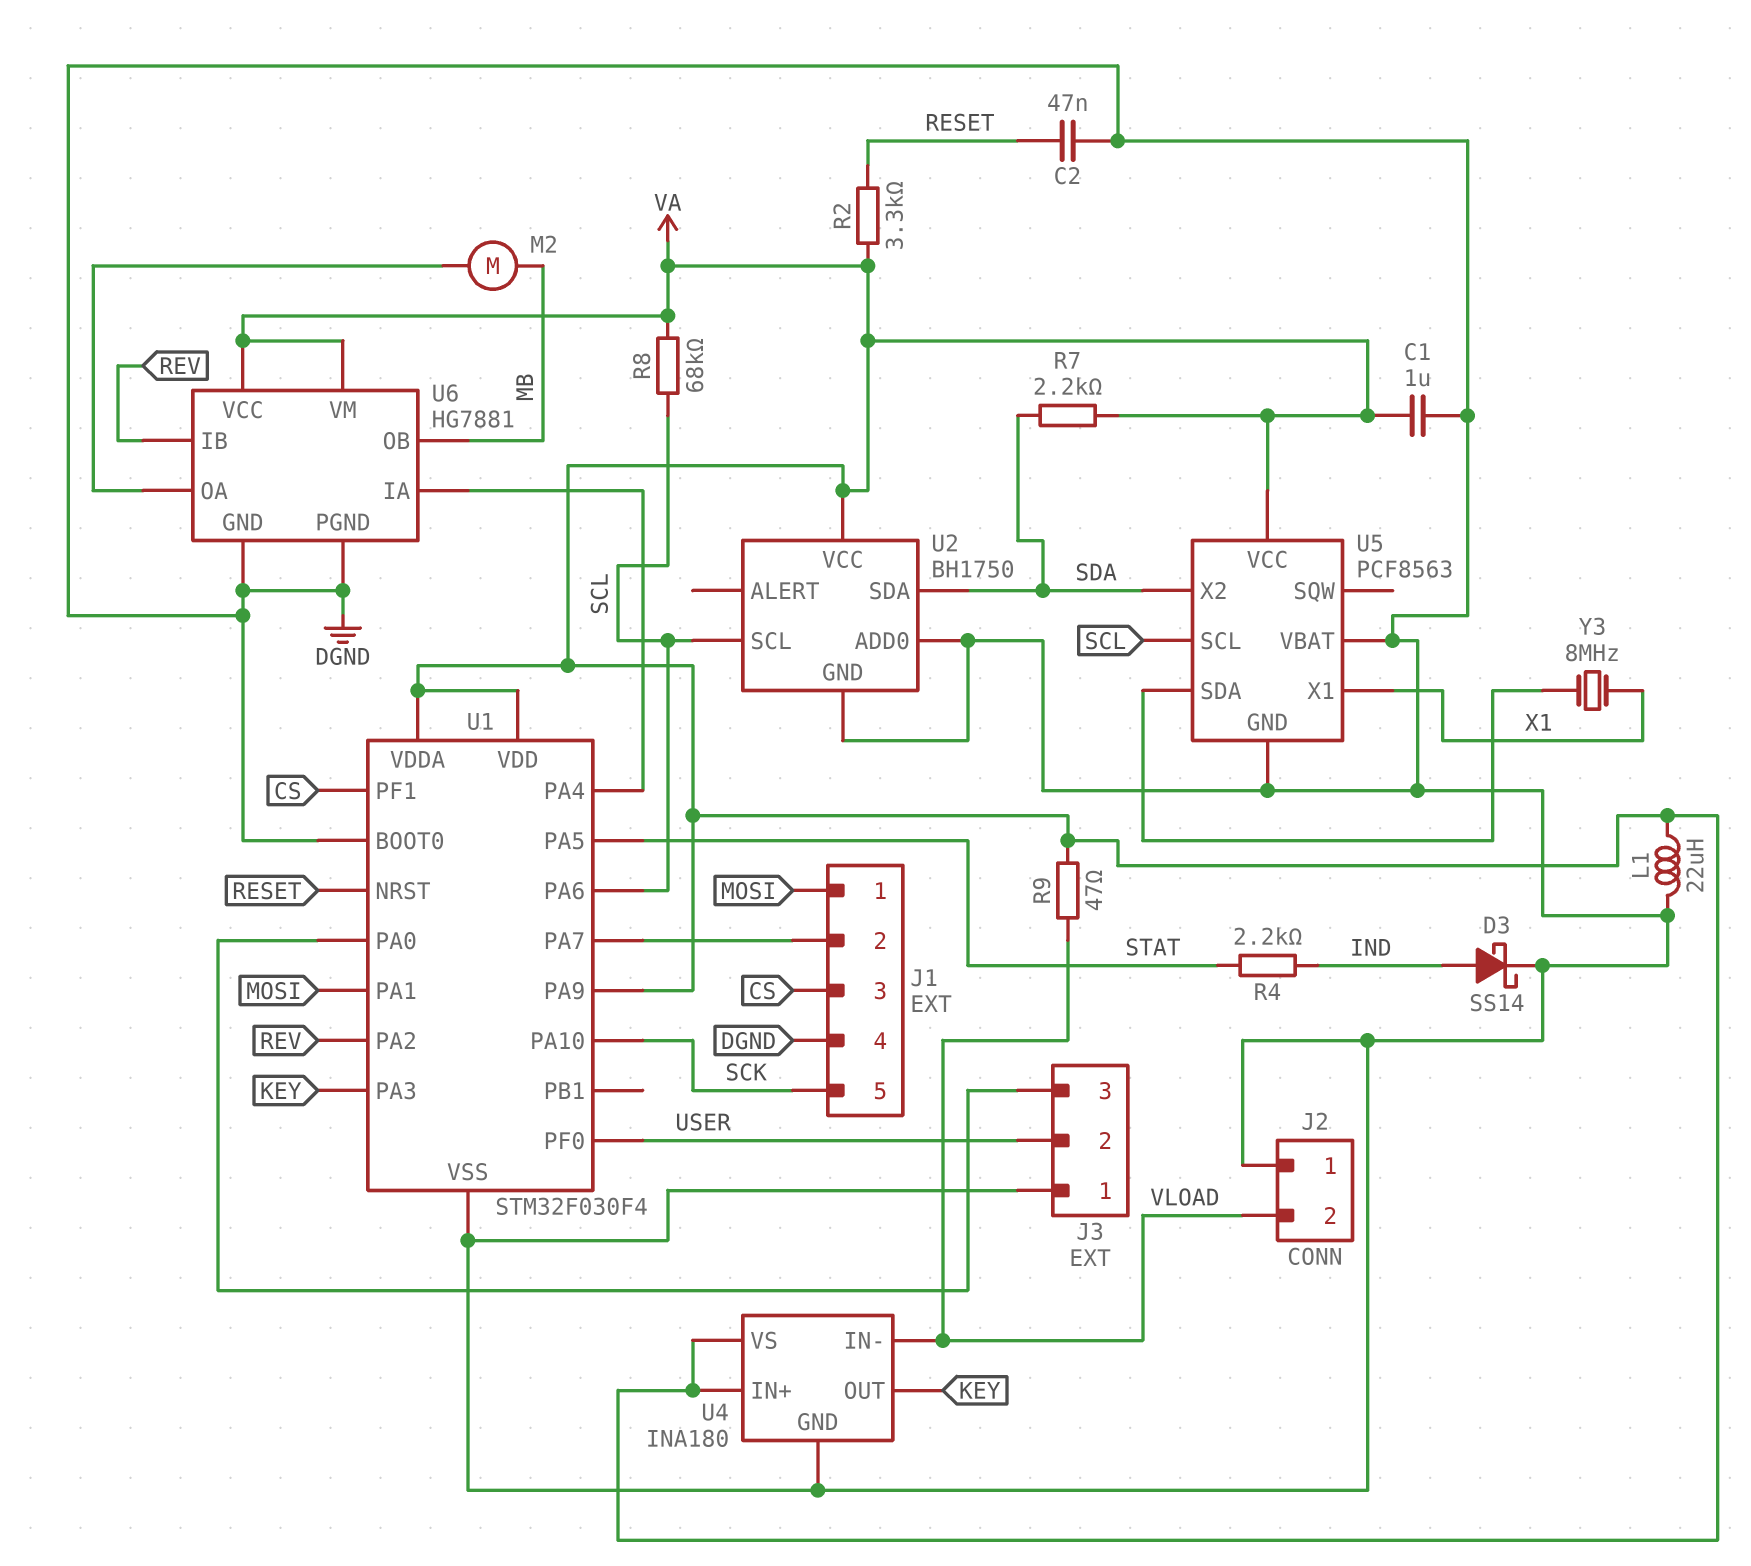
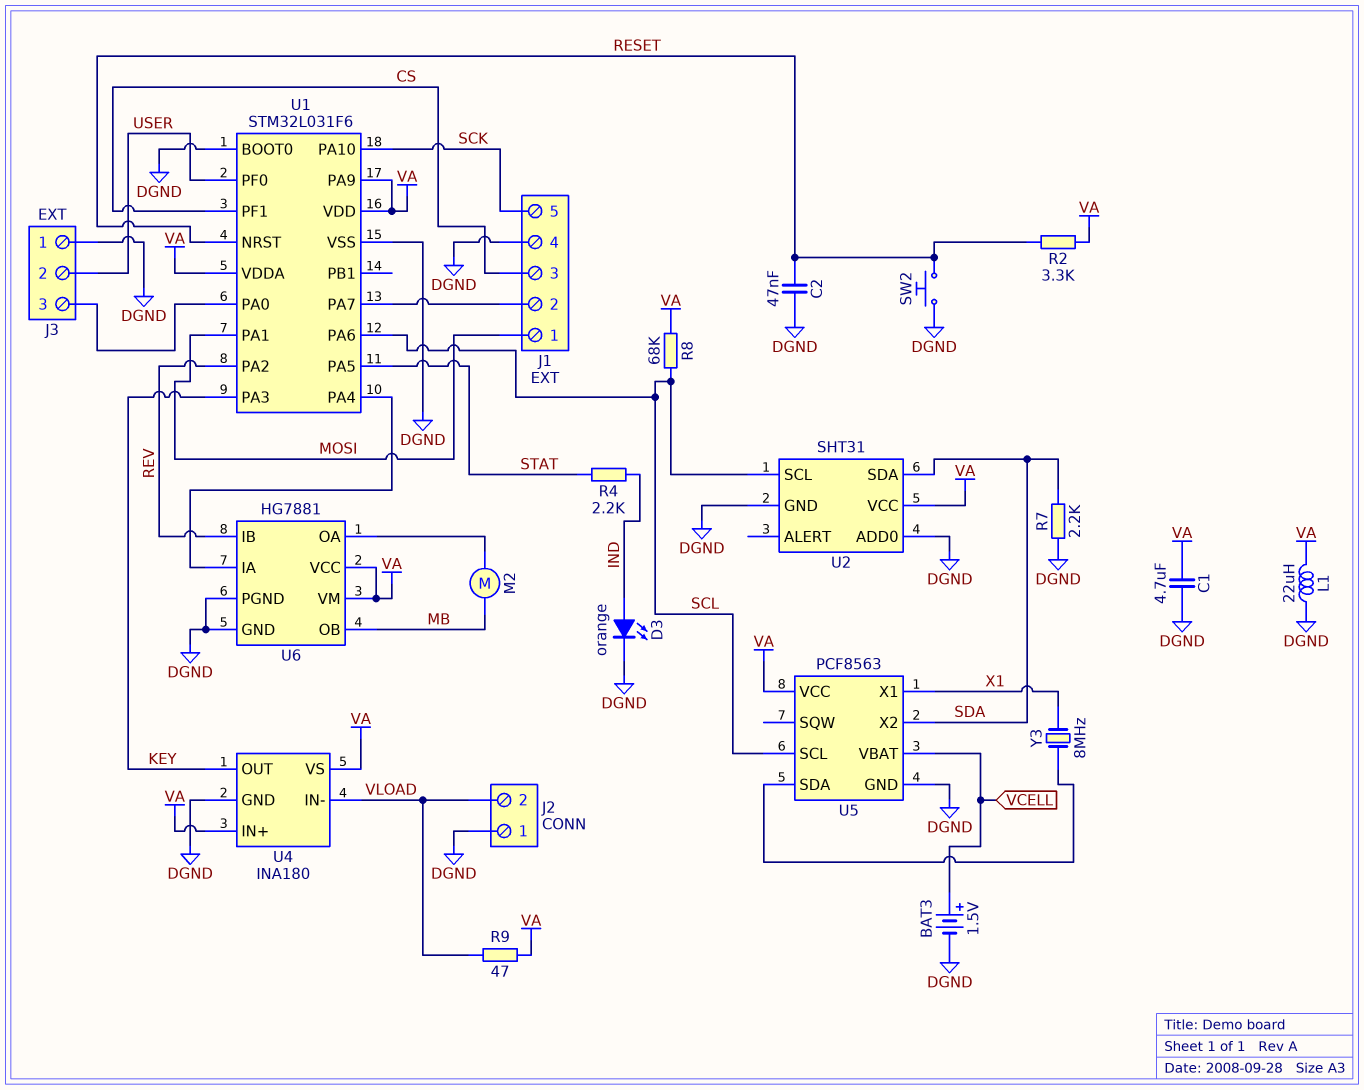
BAT3: none -> 1.5V (plus VCELL, minus DGND)
C1: 1uF (DGND, VA) -> 4.7uF (DGND, VA)
D3: schottky SS14 (A IND, K DGND) -> LED orange (A IND, K DGND)
R7: 2.2k (SDA, VA) -> 2.2k (DGND, SDA)
SW2: none -> button (DGND, RESET)
U1: STM32F030F4 -> STM32L031F6
U2: BH1750 -> SHT31
U5 pin VBAT: DGND -> VCELL

